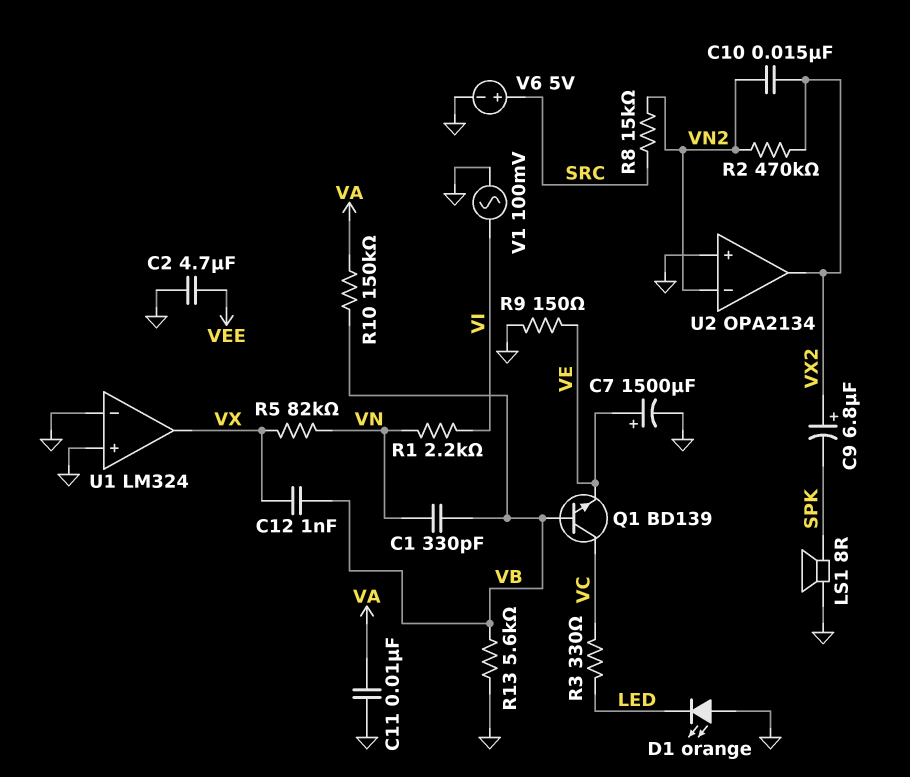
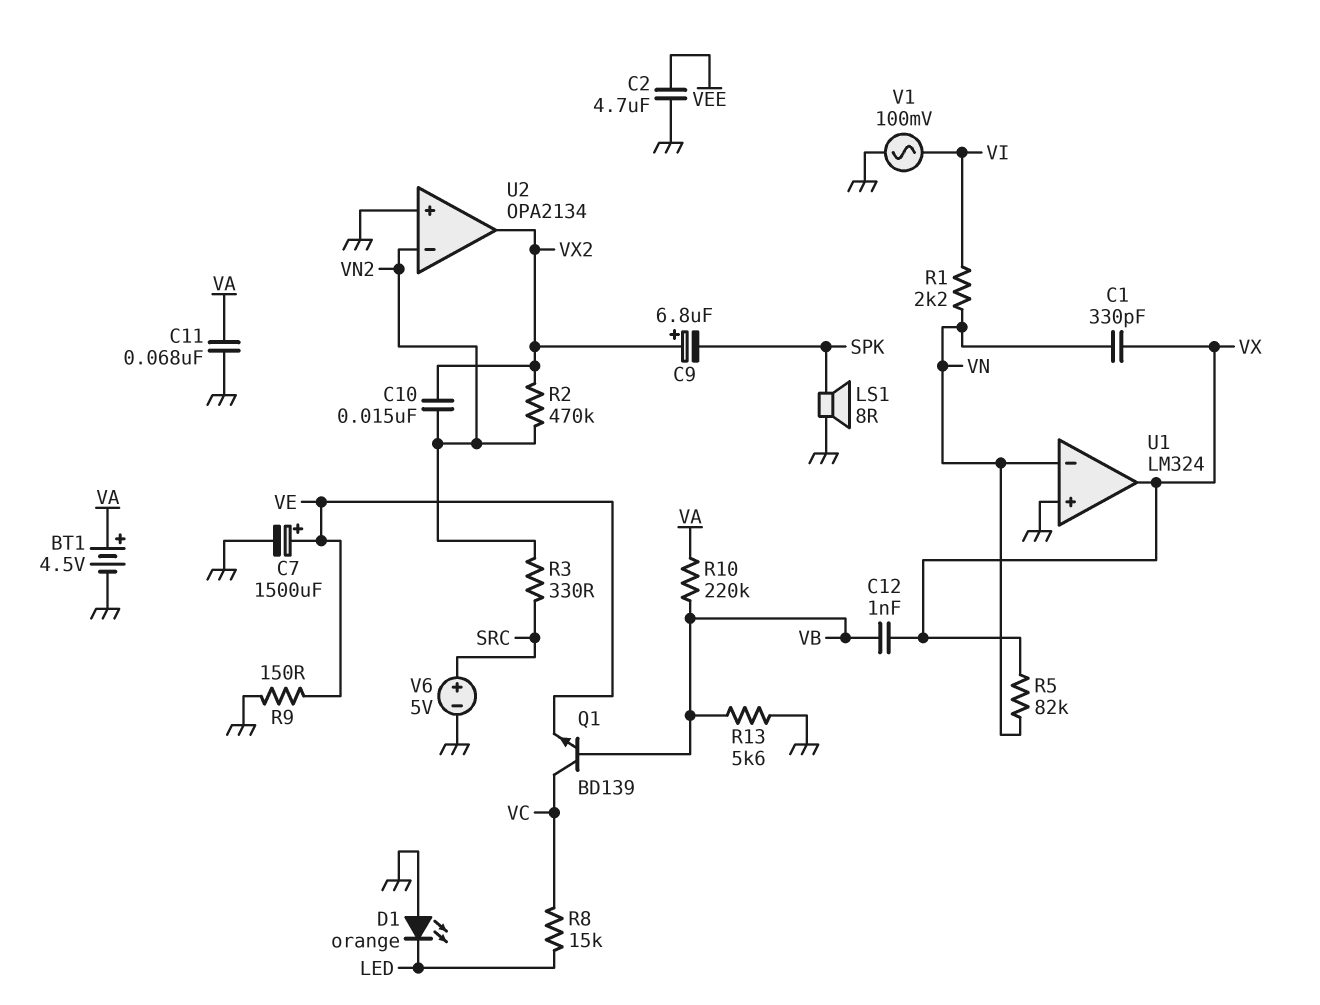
BT1: none -> 4.5V (plus VA, minus GND)
C1: 330pF (VB, VN) -> 330pF (VN, VX)
C11: 10nF (GND, VA) -> 68nF (GND, VA)
R3: 330 (LED, VC) -> 330 (SRC, VN2)
R8: 15k (SRC, VN2) -> 15k (LED, VC)
R10: 150k (VA, VB) -> 220k (VA, VB)
U1 pin in-: GND -> VN

